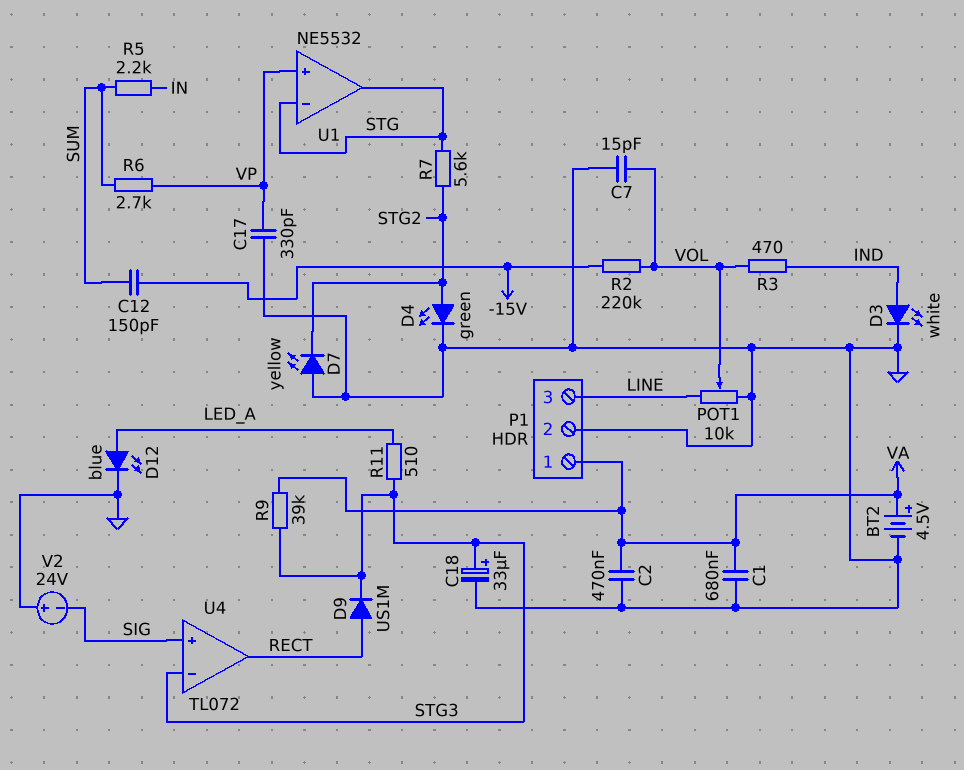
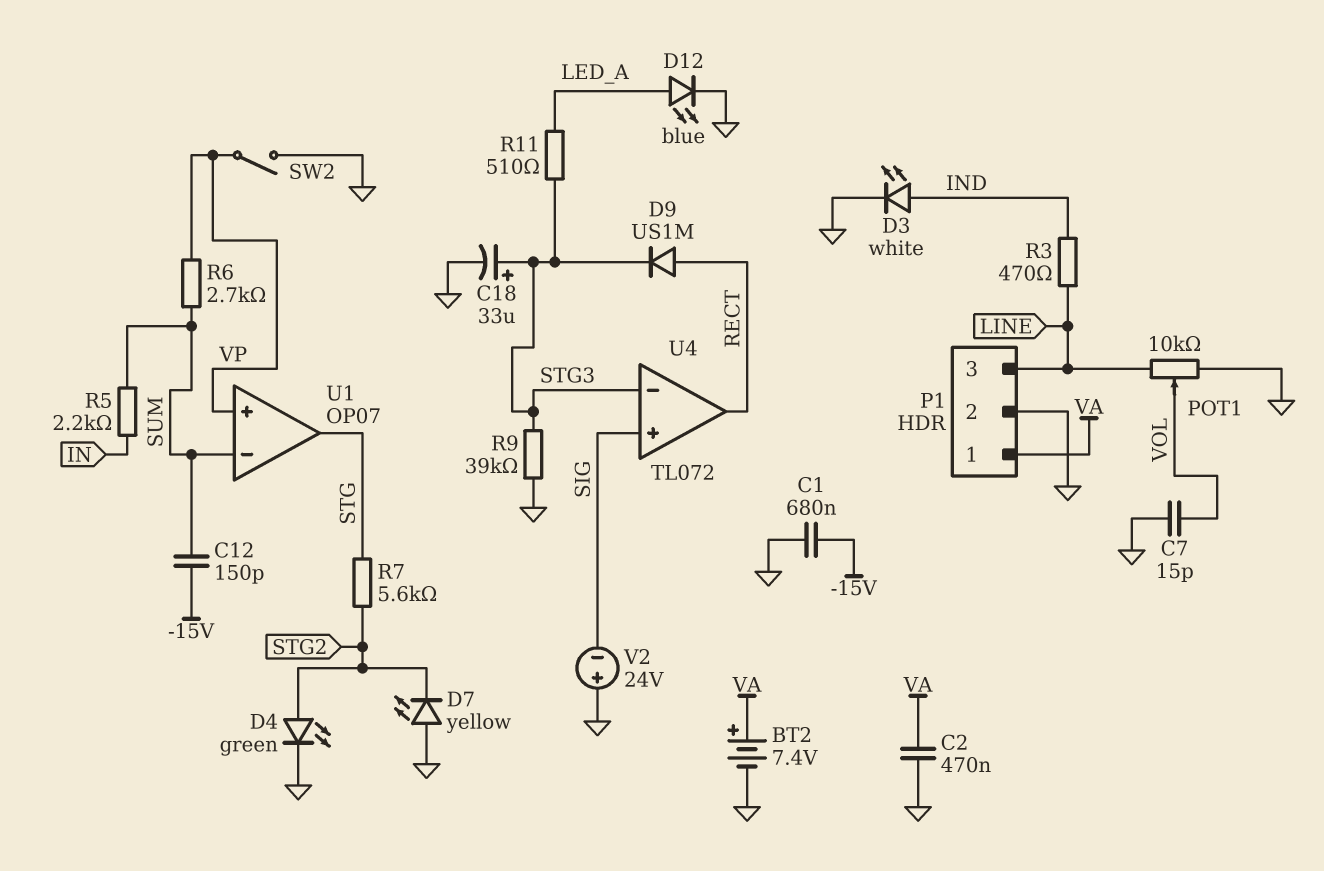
BT2: 4.5V (plus VA, minus GND) -> 7.4V (plus VA, minus GND)
C1: 680nF (GND, VA) -> 680nF (-15V, GND)
C17: 330pF (GND, VP) -> none
R2: 220k (-15V, VOL) -> none
R3: 470 (IND, VOL) -> 470 (IND, LINE)
R9: 39k (STG3, VA) -> 39k (GND, STG3)
SW2: none -> switch (GND, VP)
U1: NE5532 -> OP07
U1 pin in-: STG -> SUM

